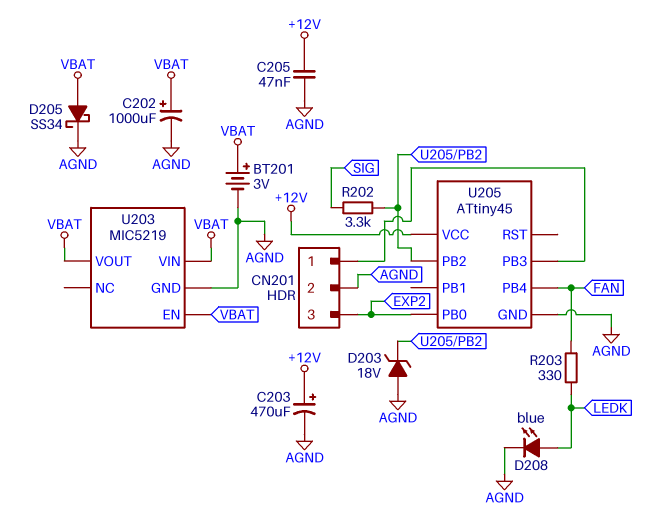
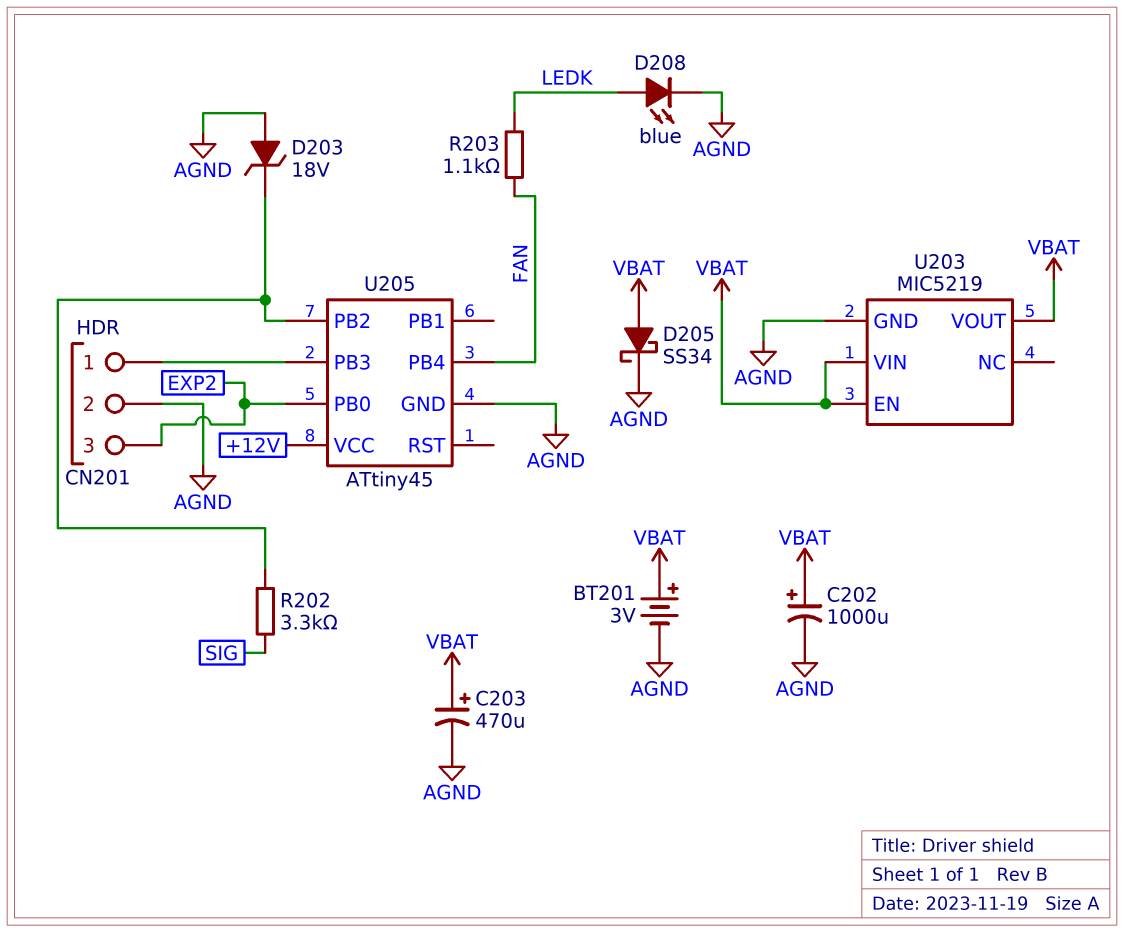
C203: 470uF (plus +12V, minus AGND) -> 470uF (plus VBAT, minus AGND)
C205: 47nF (+12V, AGND) -> none
R203: 330 (FAN, LEDK) -> 1.1k (FAN, LEDK)

